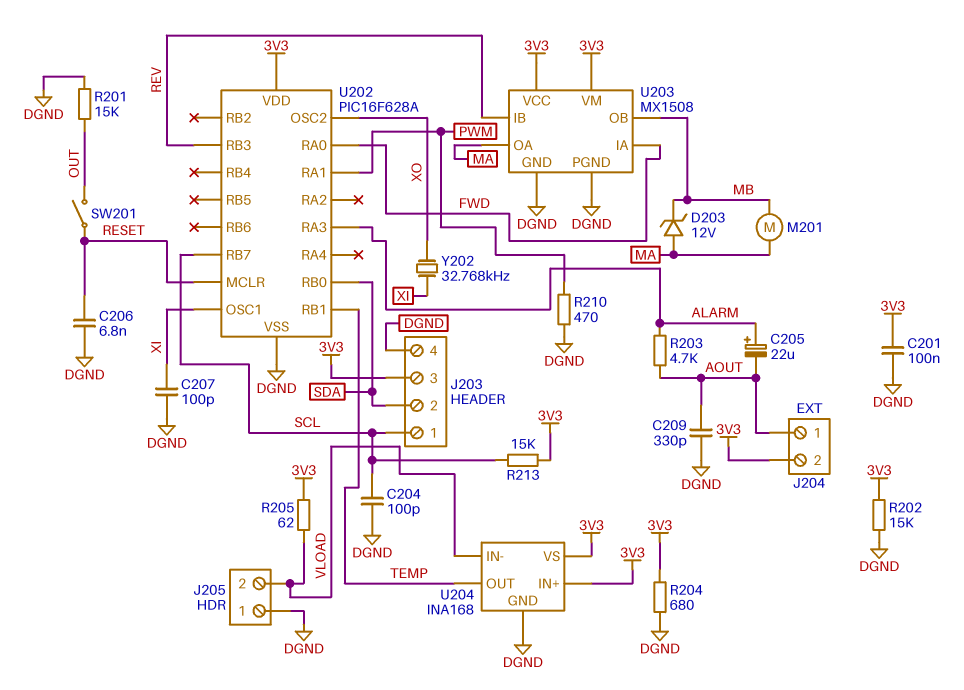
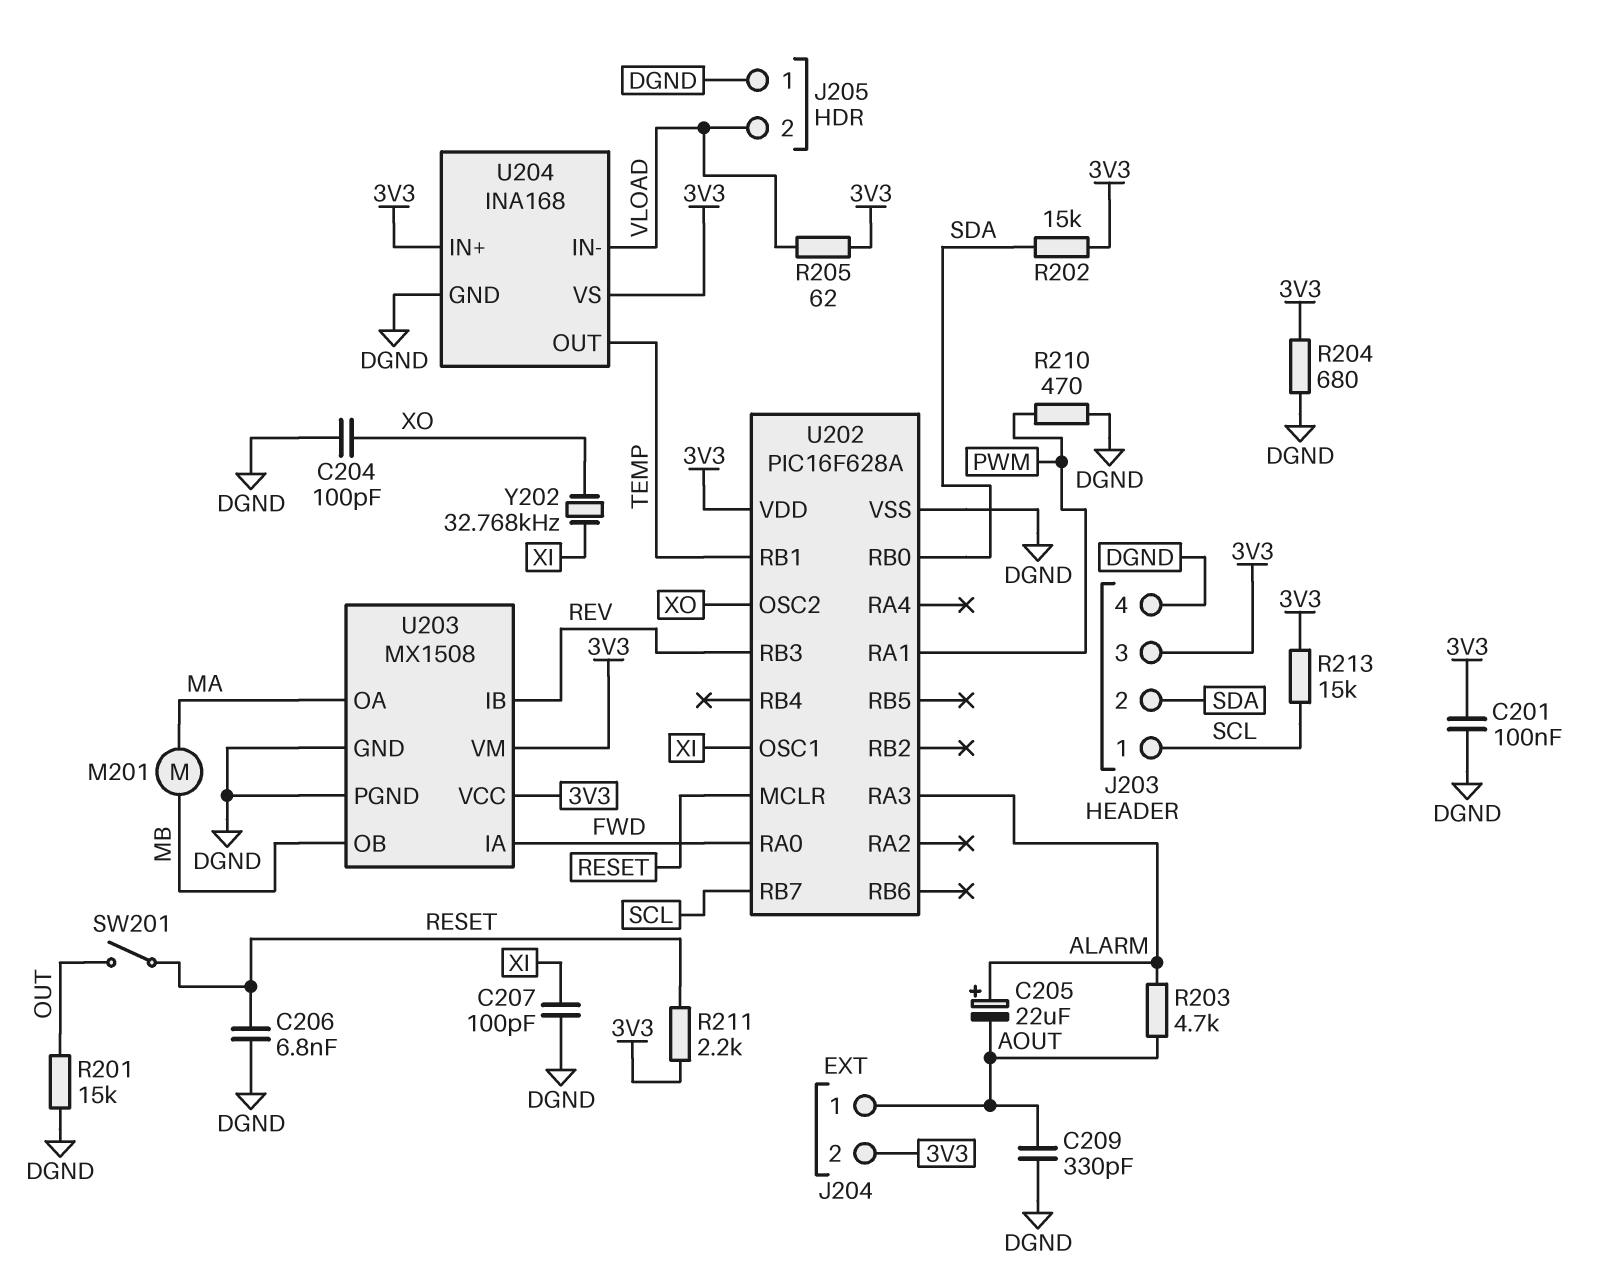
C204: 100pF (DGND, SCL) -> 100pF (DGND, XO)
D203: zener 12V (A MA, K MB) -> none
R202: 15k (3V3, DGND) -> 15k (3V3, SDA)
R211: none -> 2.2k (3V3, RESET)

